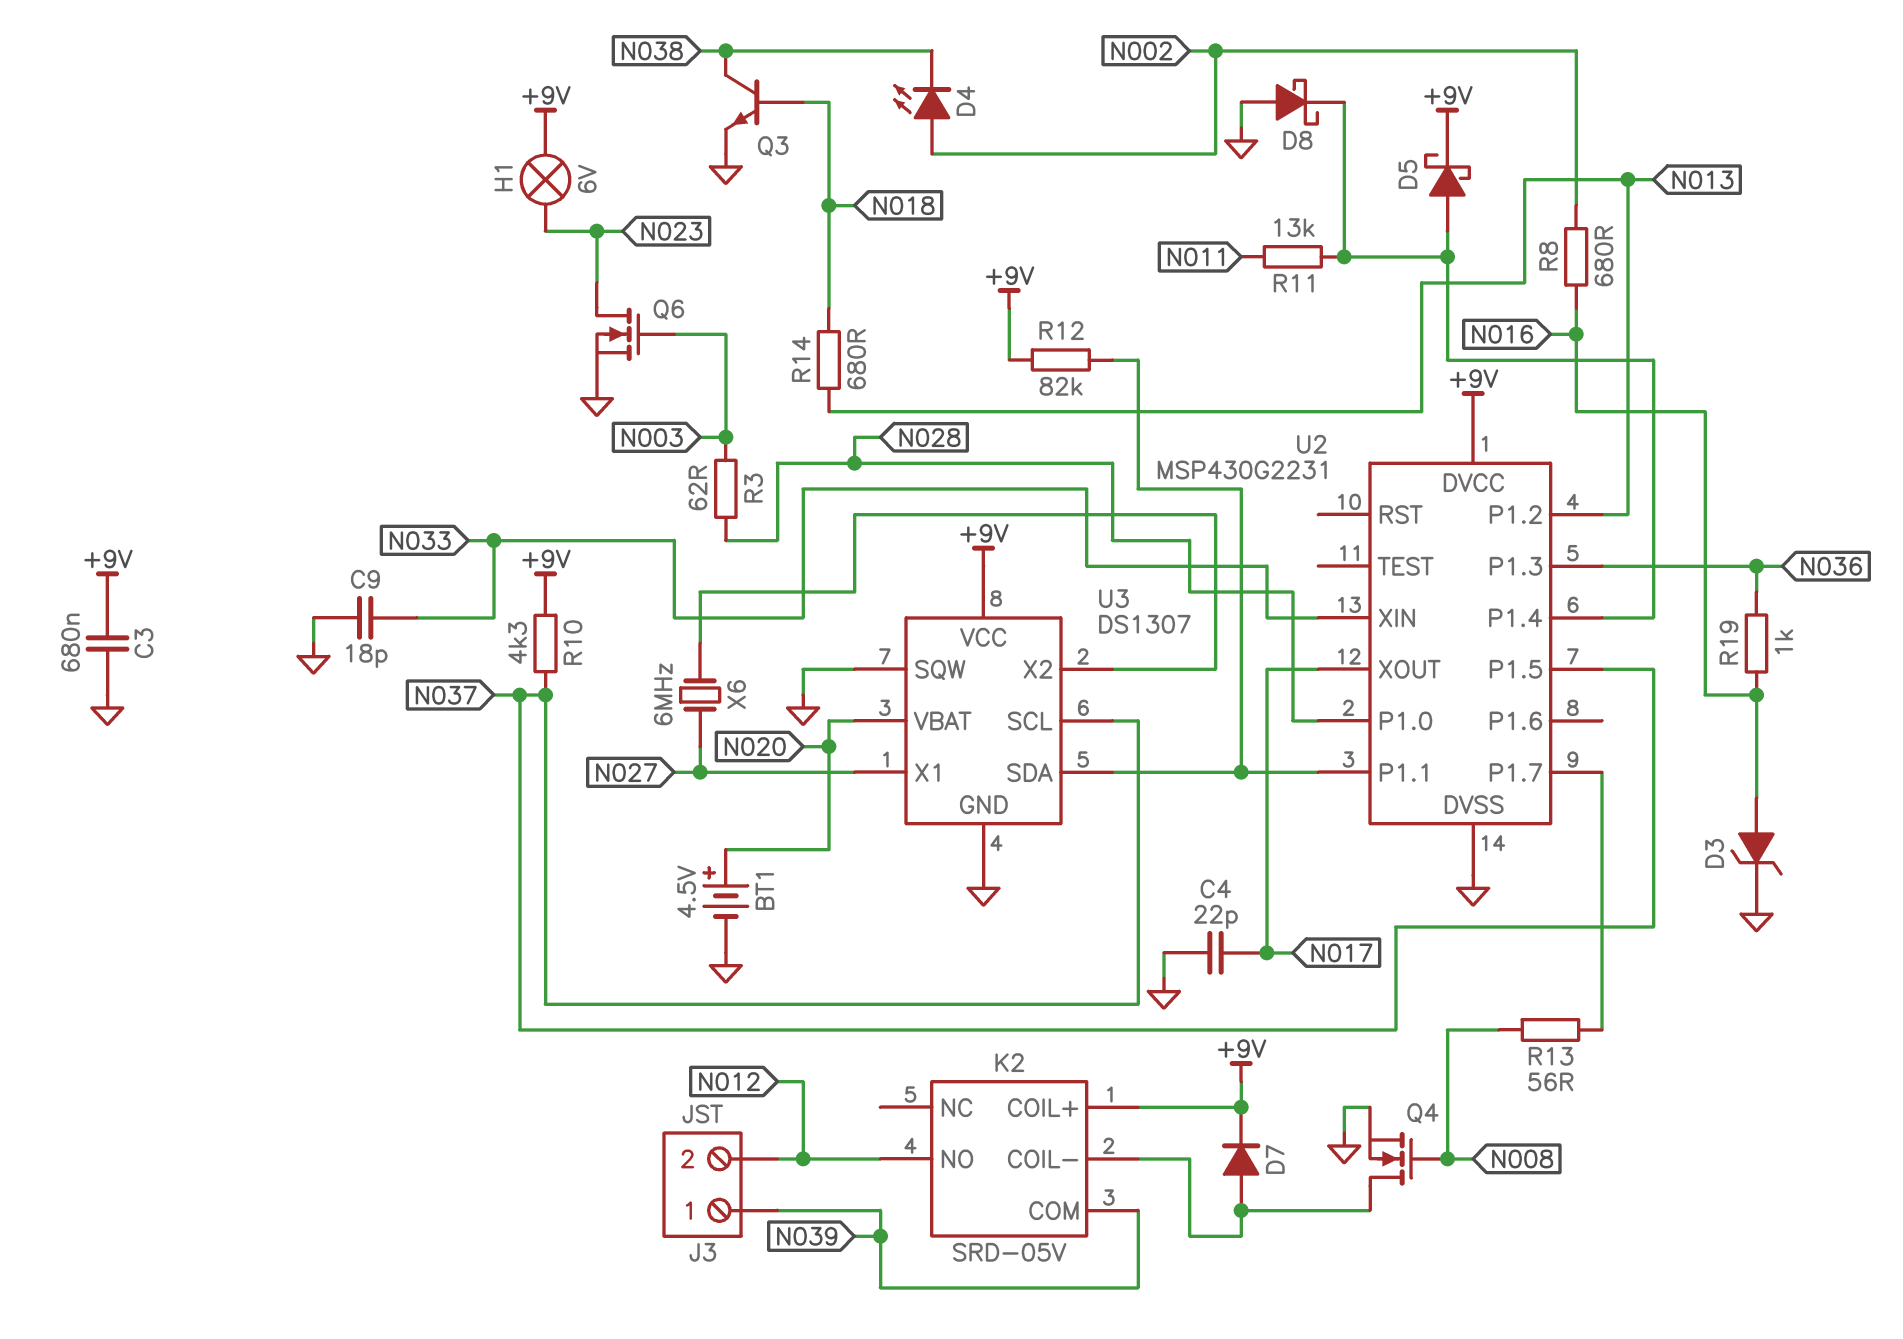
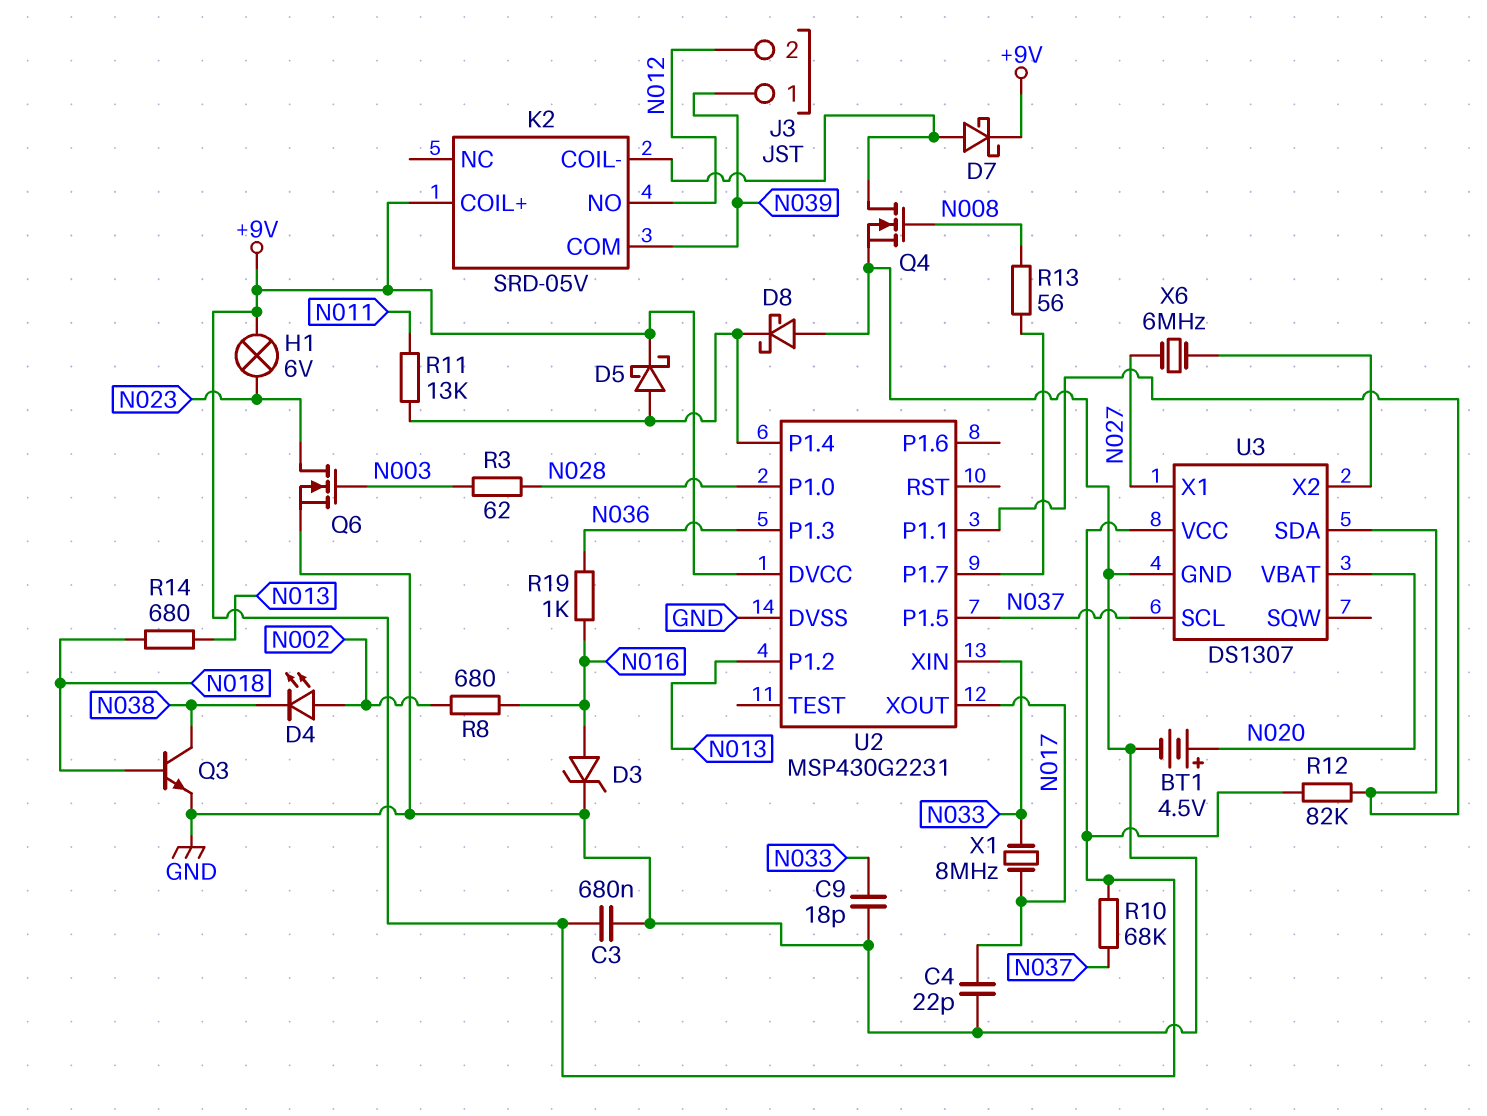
D7: diode (A K2/COIL-, K +9V) -> schottky (A K2/COIL-, K +9V)
R10: 4.3k (+9V, N037) -> 68k (+9V, N037)
U3 pin SQW: GND -> none
X1: none -> 8MHz (N017, N033)

